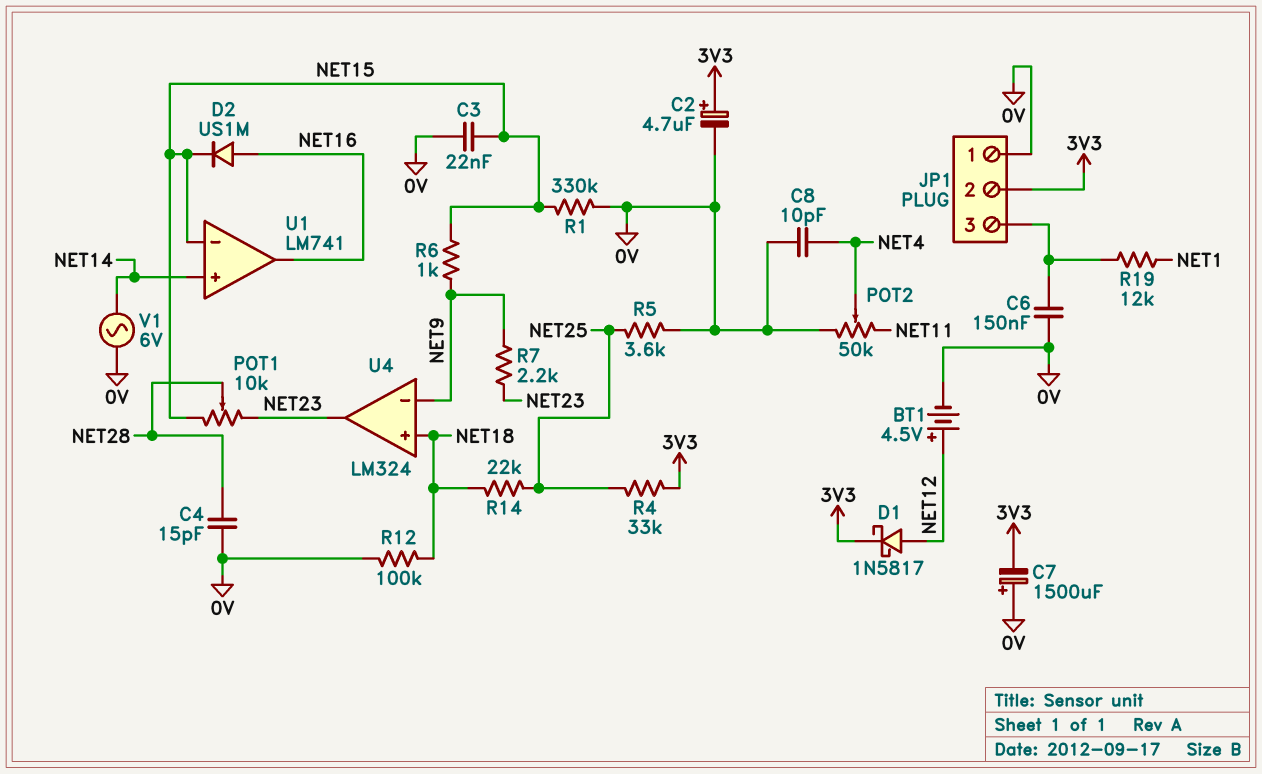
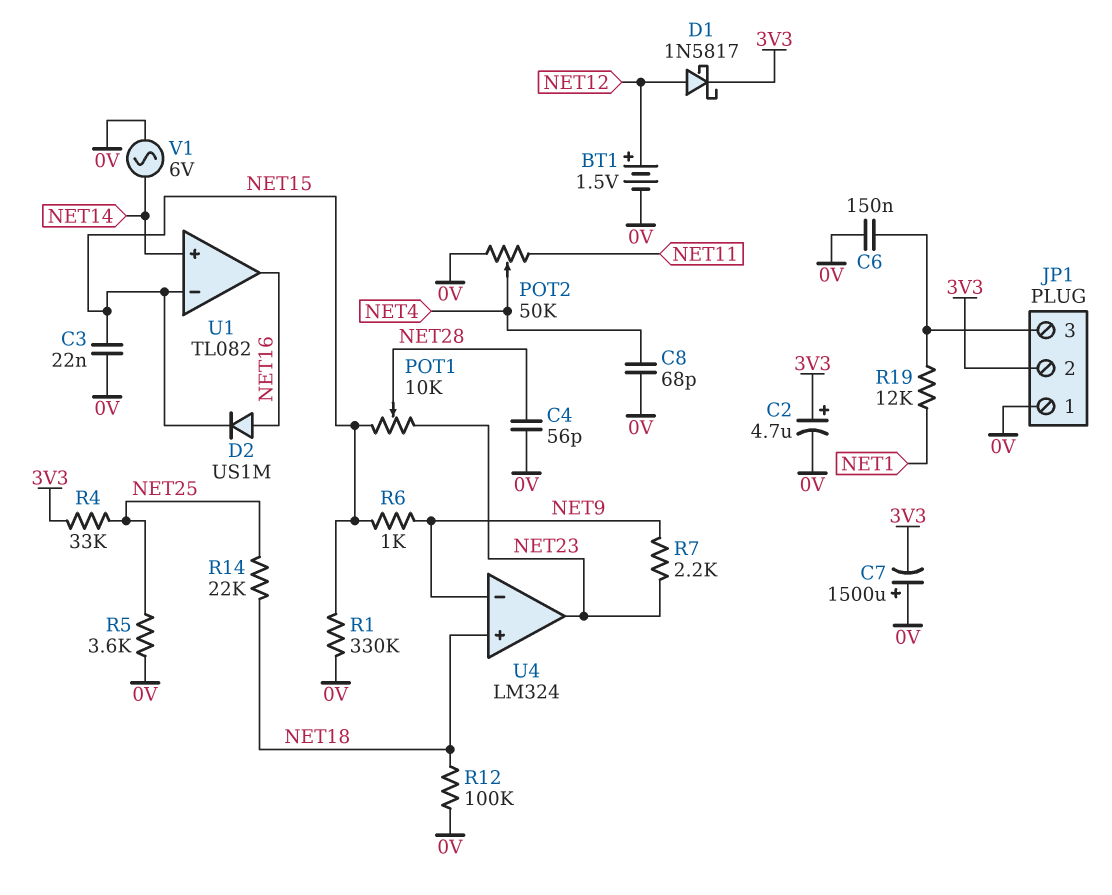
BT1: 4.5V (plus NET12, minus 0V) -> 1.5V (plus NET12, minus 0V)
C4: 15pF (0V, NET28) -> 56pF (0V, NET28)
C8: 10pF (0V, NET4) -> 68pF (0V, NET4)
U1: LM741 -> TL082

